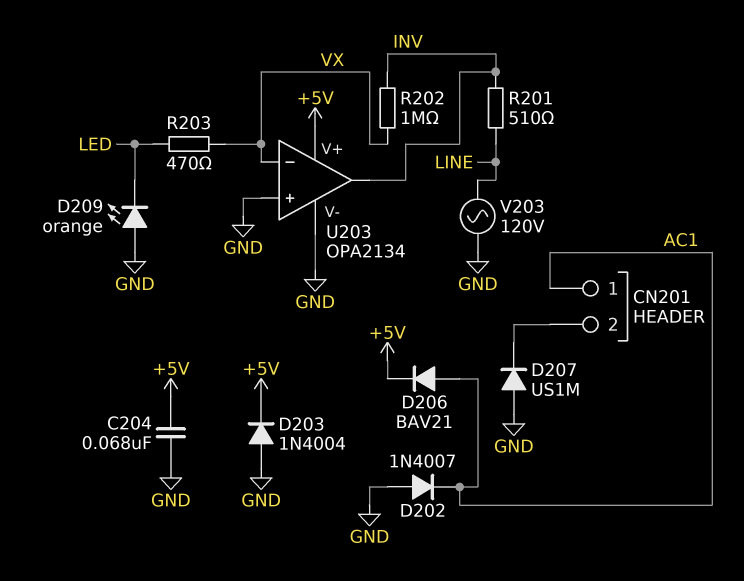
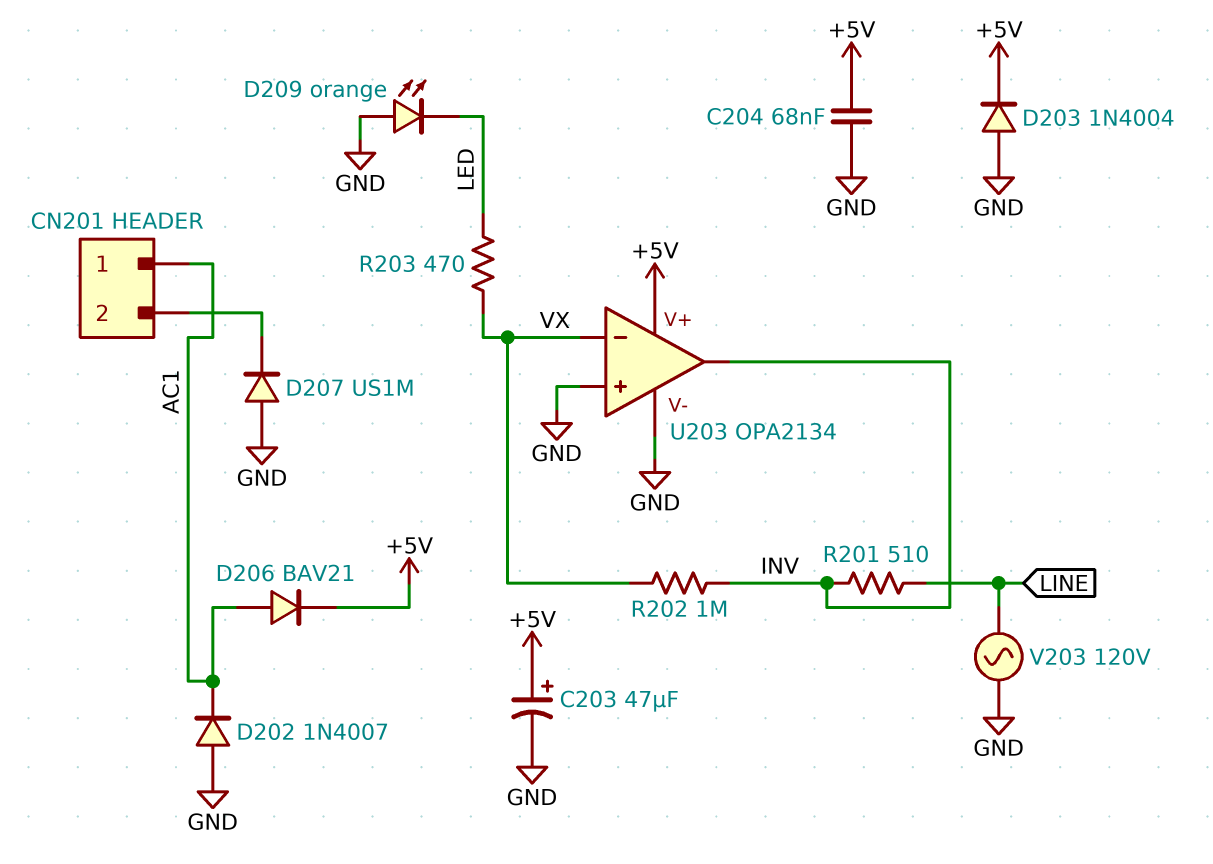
C203: none -> 47uF (plus +5V, minus GND)

